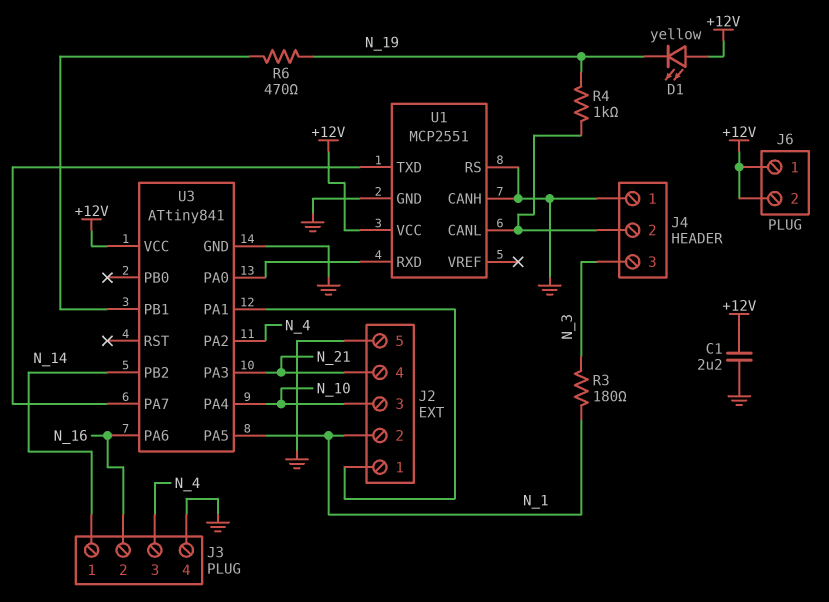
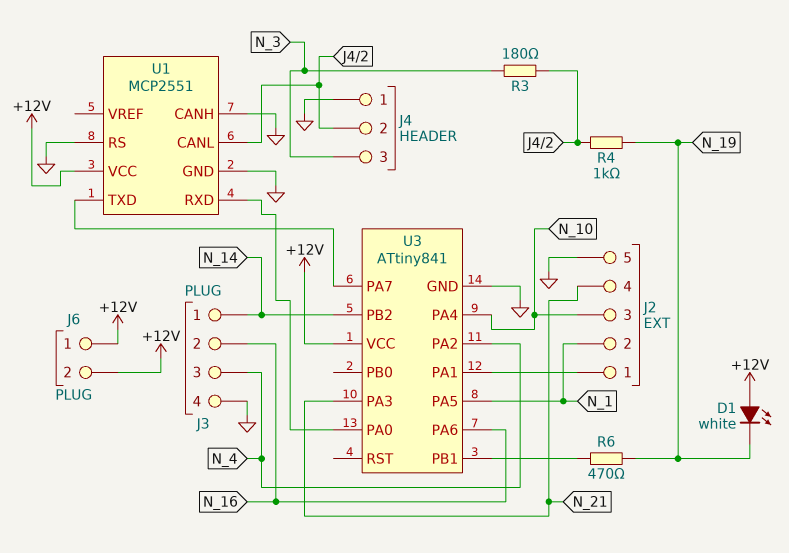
C1: 2.2uF (+12V, GND) -> none
D1: LED yellow (A +12V, K N_19) -> LED white (A +12V, K N_19)
R3: 180 (N_1, N_3) -> 180 (J4/2, N_3)

